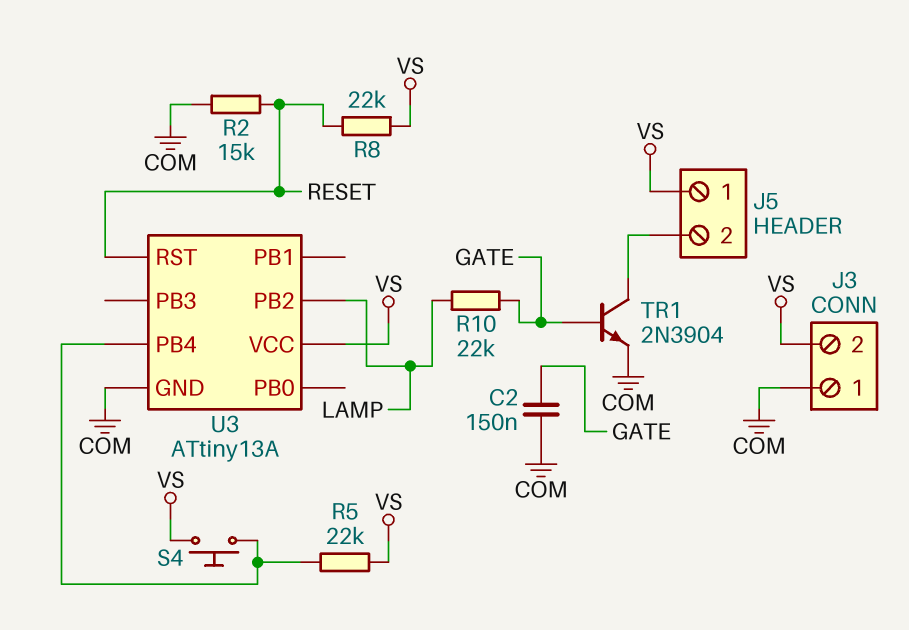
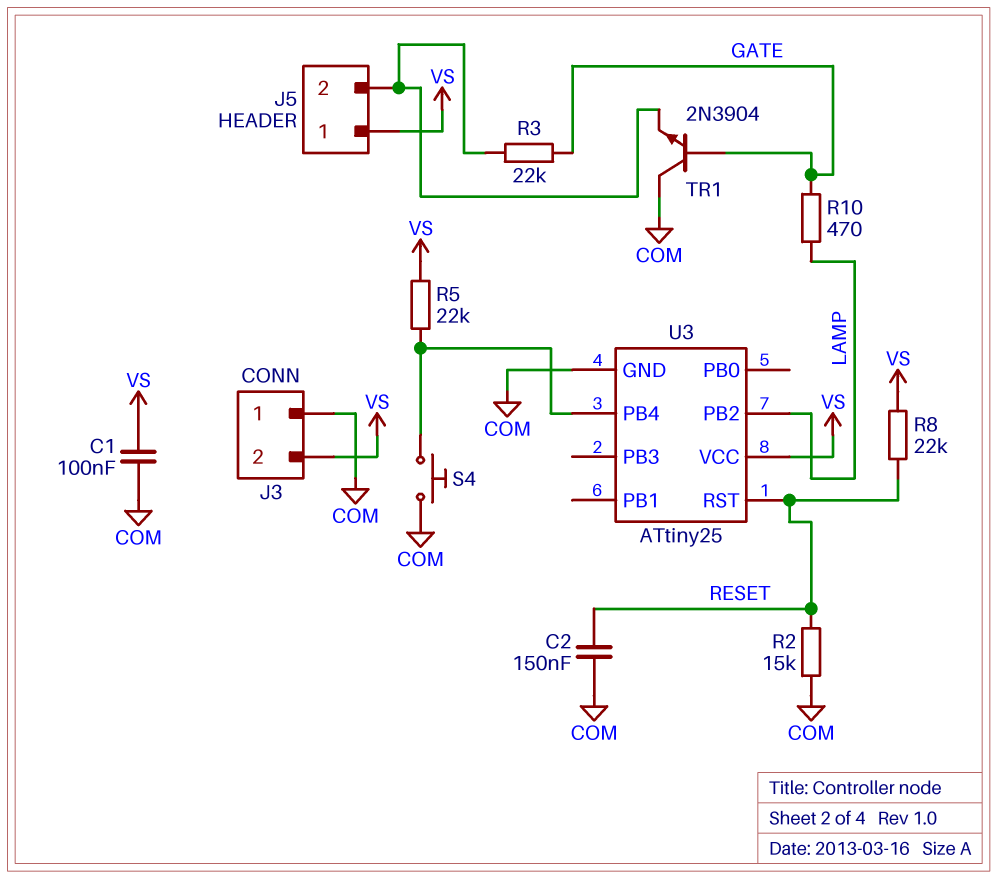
C1: none -> 100nF (COM, VS)
C2: 150nF (COM, GATE) -> 150nF (COM, RESET)
R3: none -> 22k (GATE, J5/2)
R10: 22k (GATE, LAMP) -> 470 (GATE, LAMP)
S4: button (U3/PB4, VS) -> button (COM, U3/PB4)
TR1: NPN 2N3904 (B GATE, C J5/2, E COM) -> NPN 2N3904 (B GATE, C COM, E J5/2)
U3: ATtiny13A -> ATtiny25

